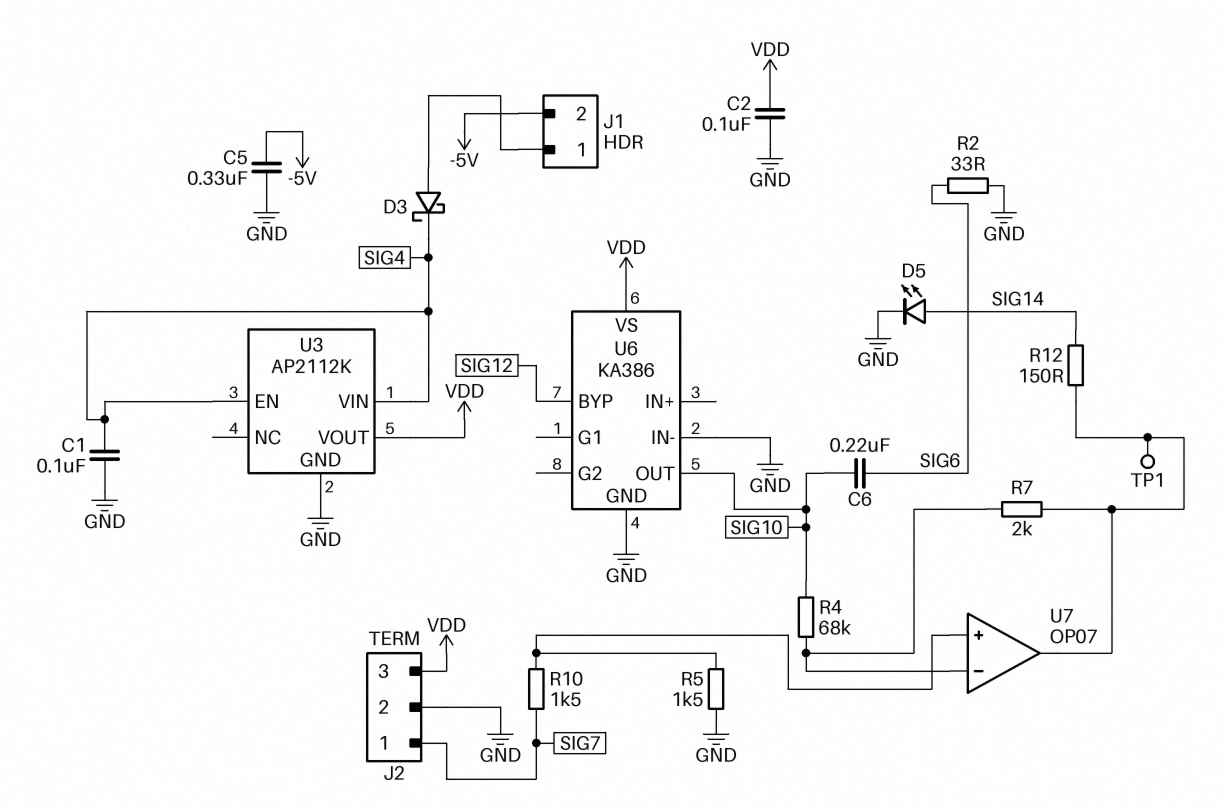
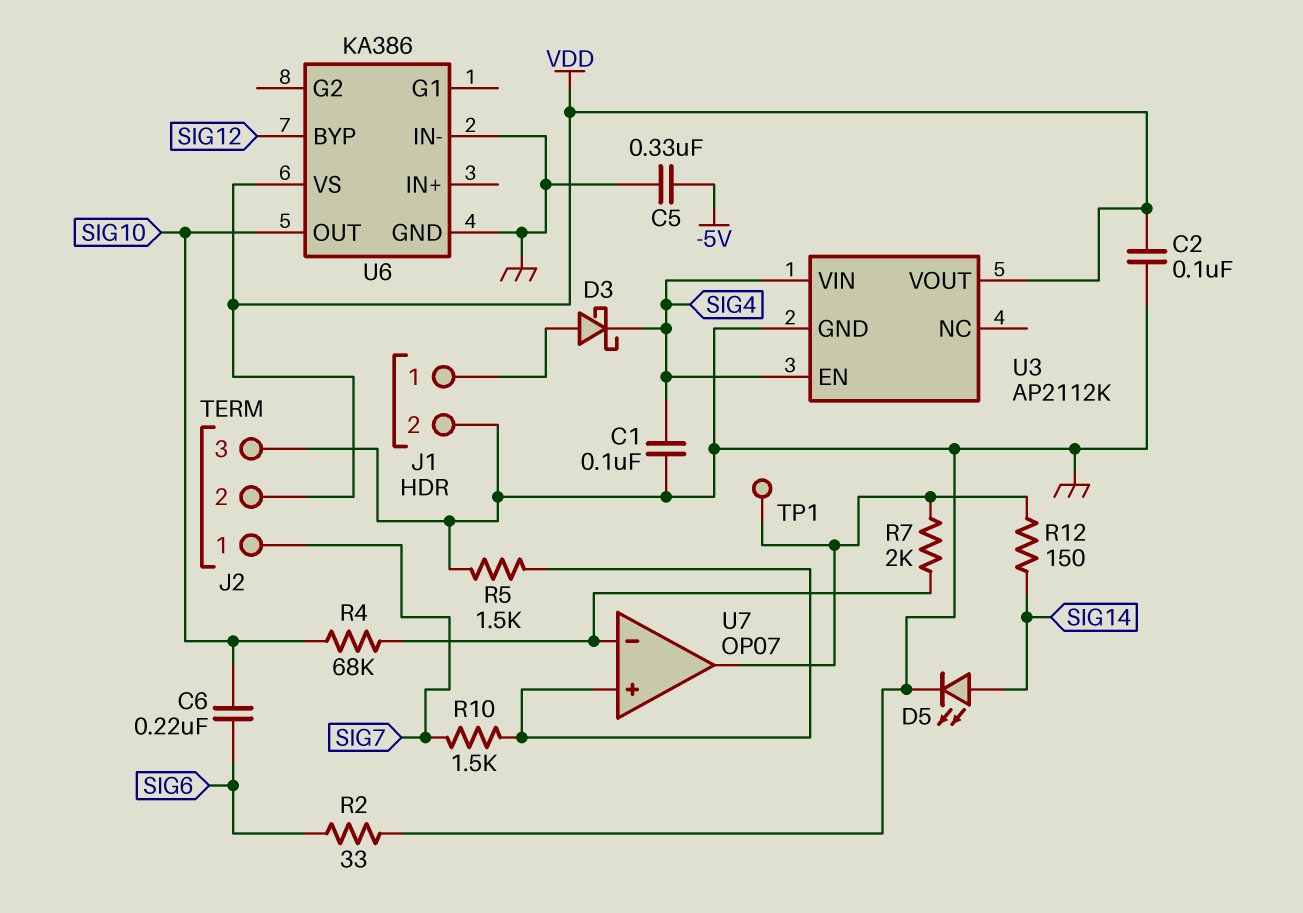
J1 pin 2: -5V -> GND
J2 pin 2: GND -> VDD
J2 pin 3: VDD -> GND

